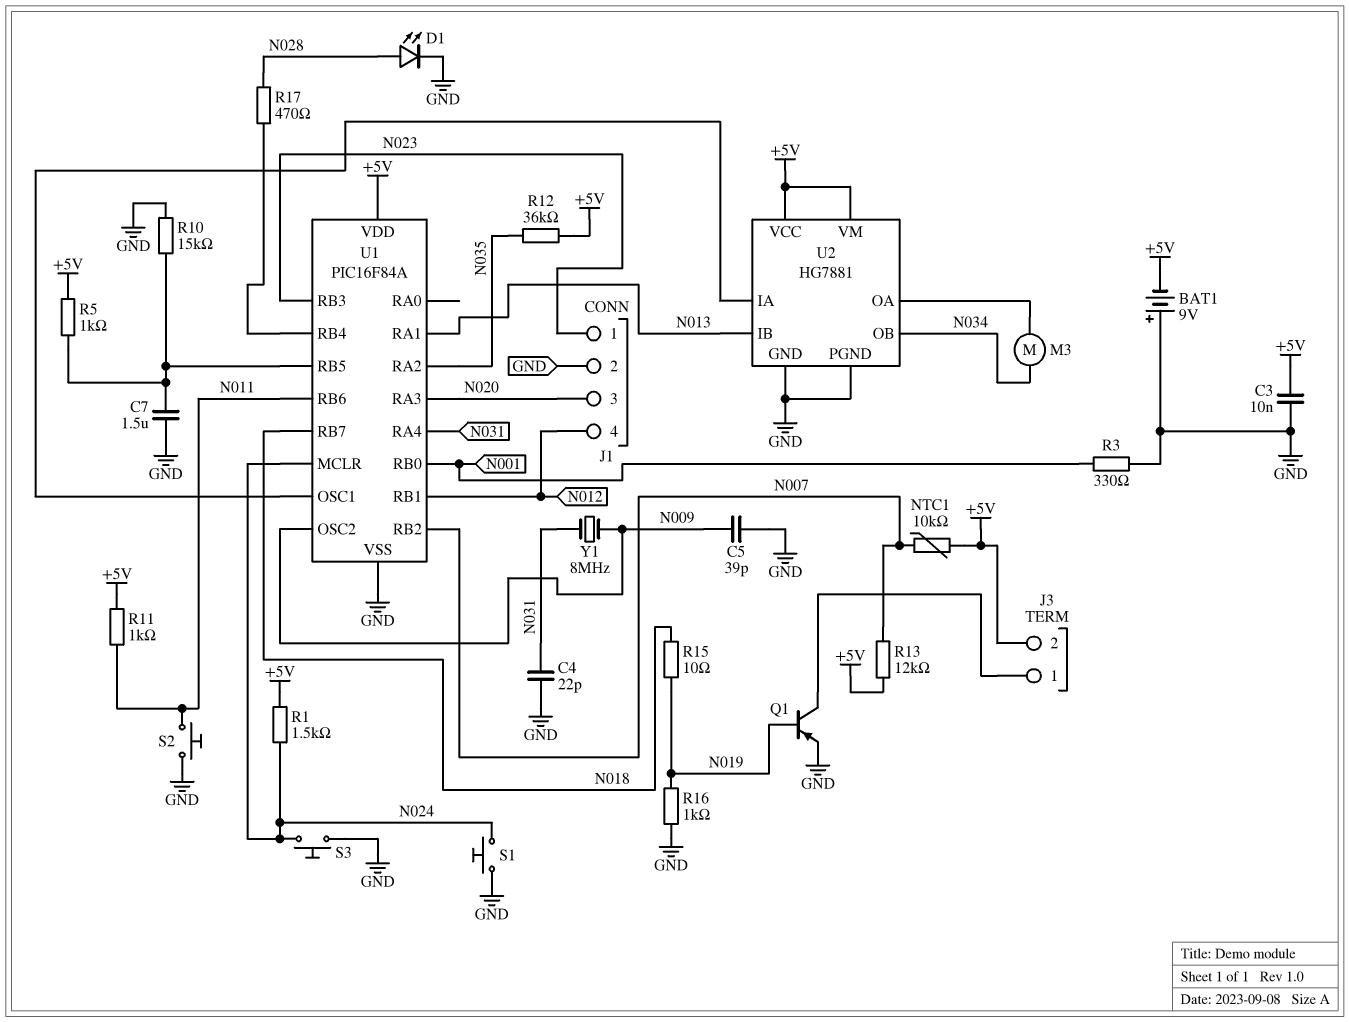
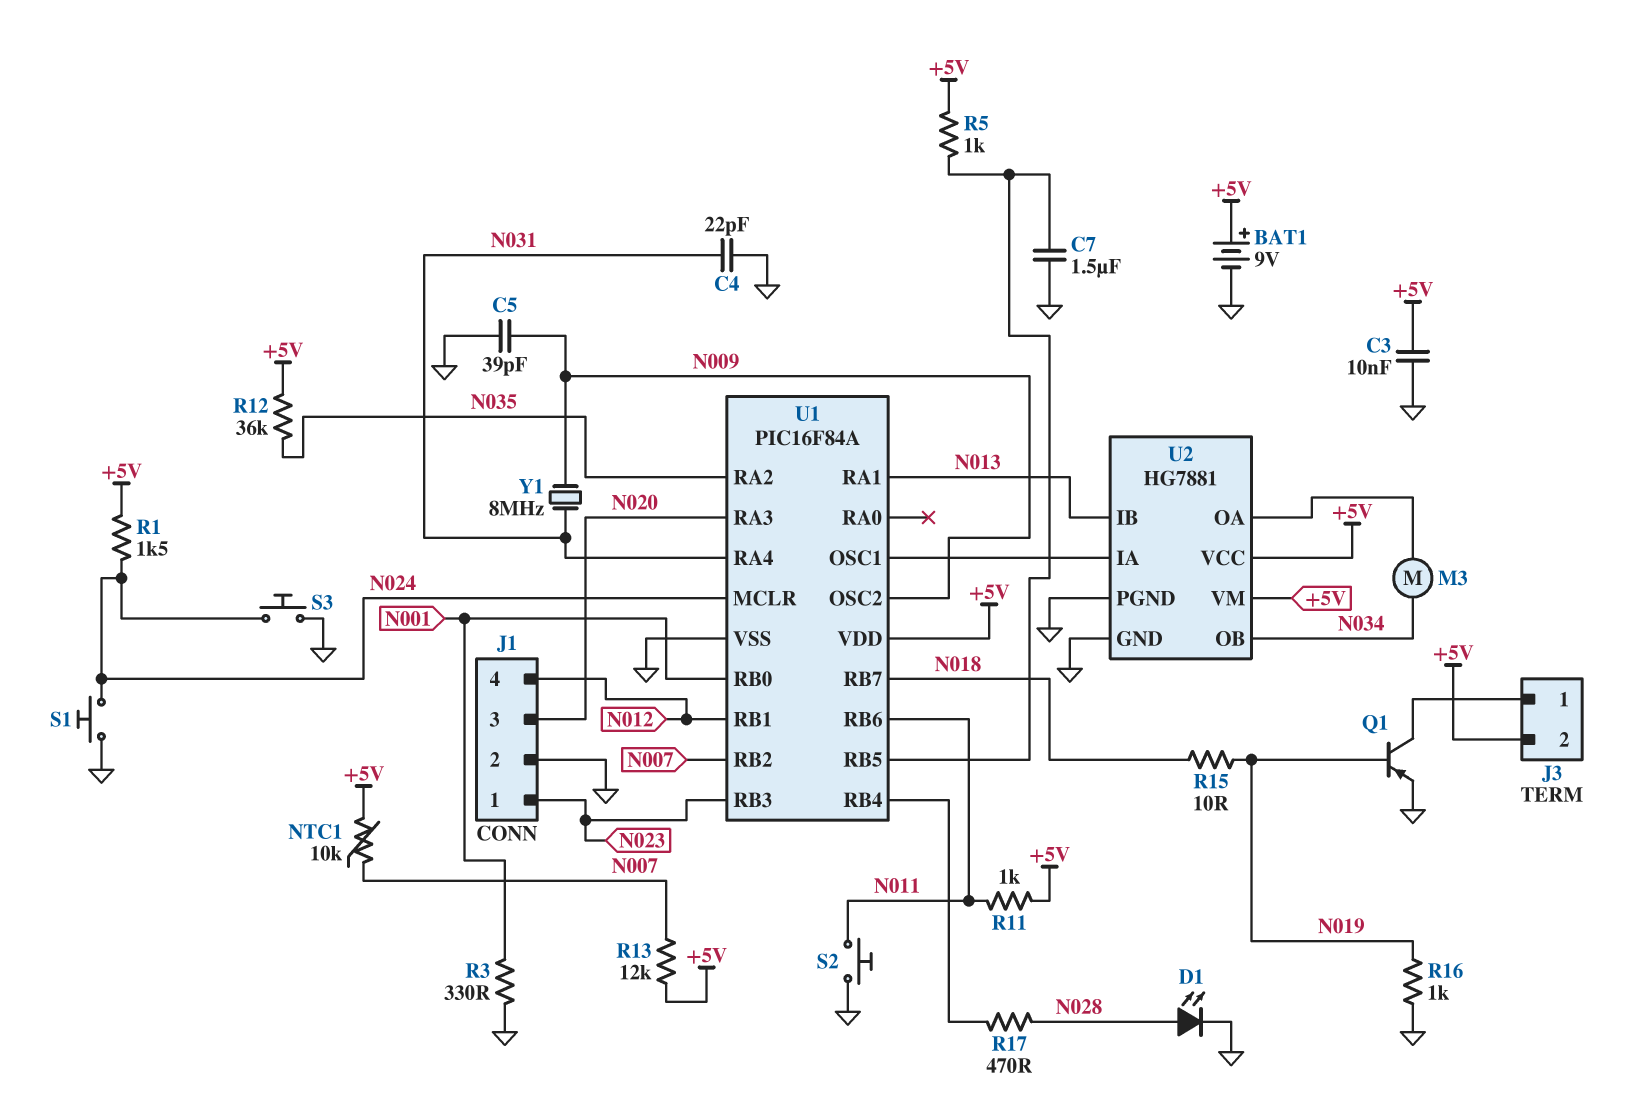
BAT1: 9V (plus GND, minus +5V) -> 9V (plus +5V, minus GND)
R10: 15k (GND, U1/RB5) -> none

